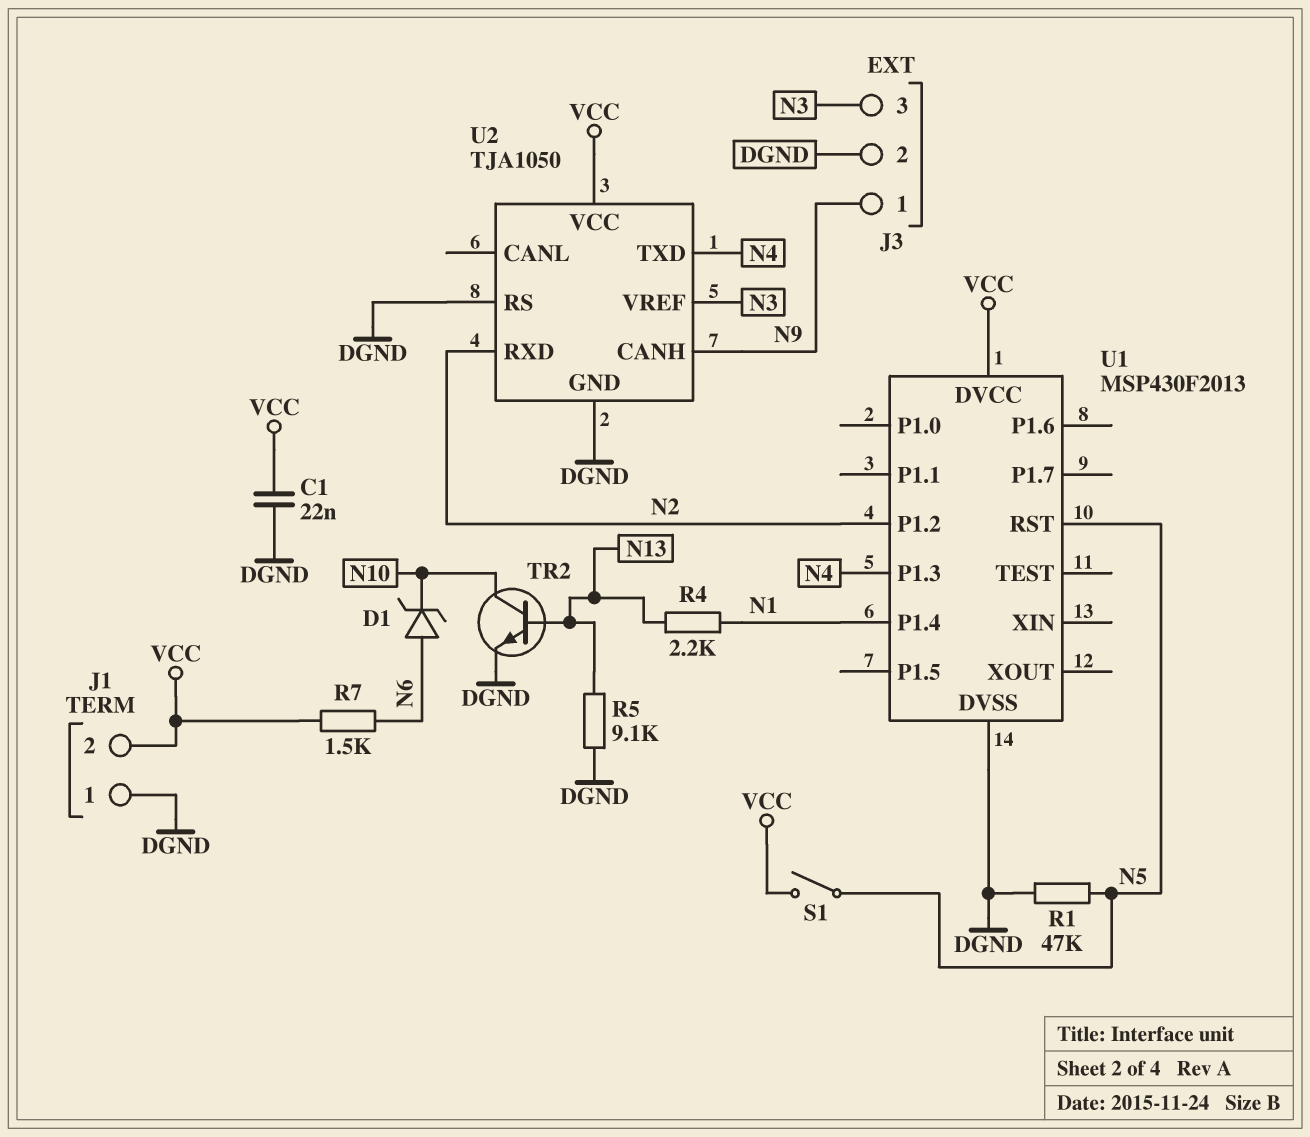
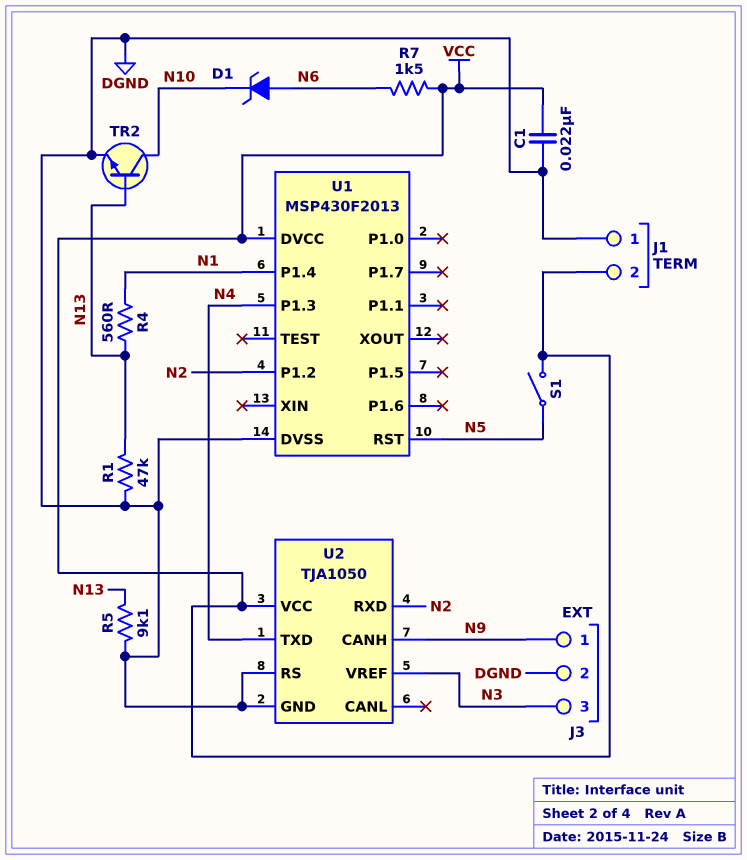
R1: 47k (DGND, N5) -> 47k (DGND, N13)
R4: 2.2k (N1, N13) -> 560 (N1, N13)

